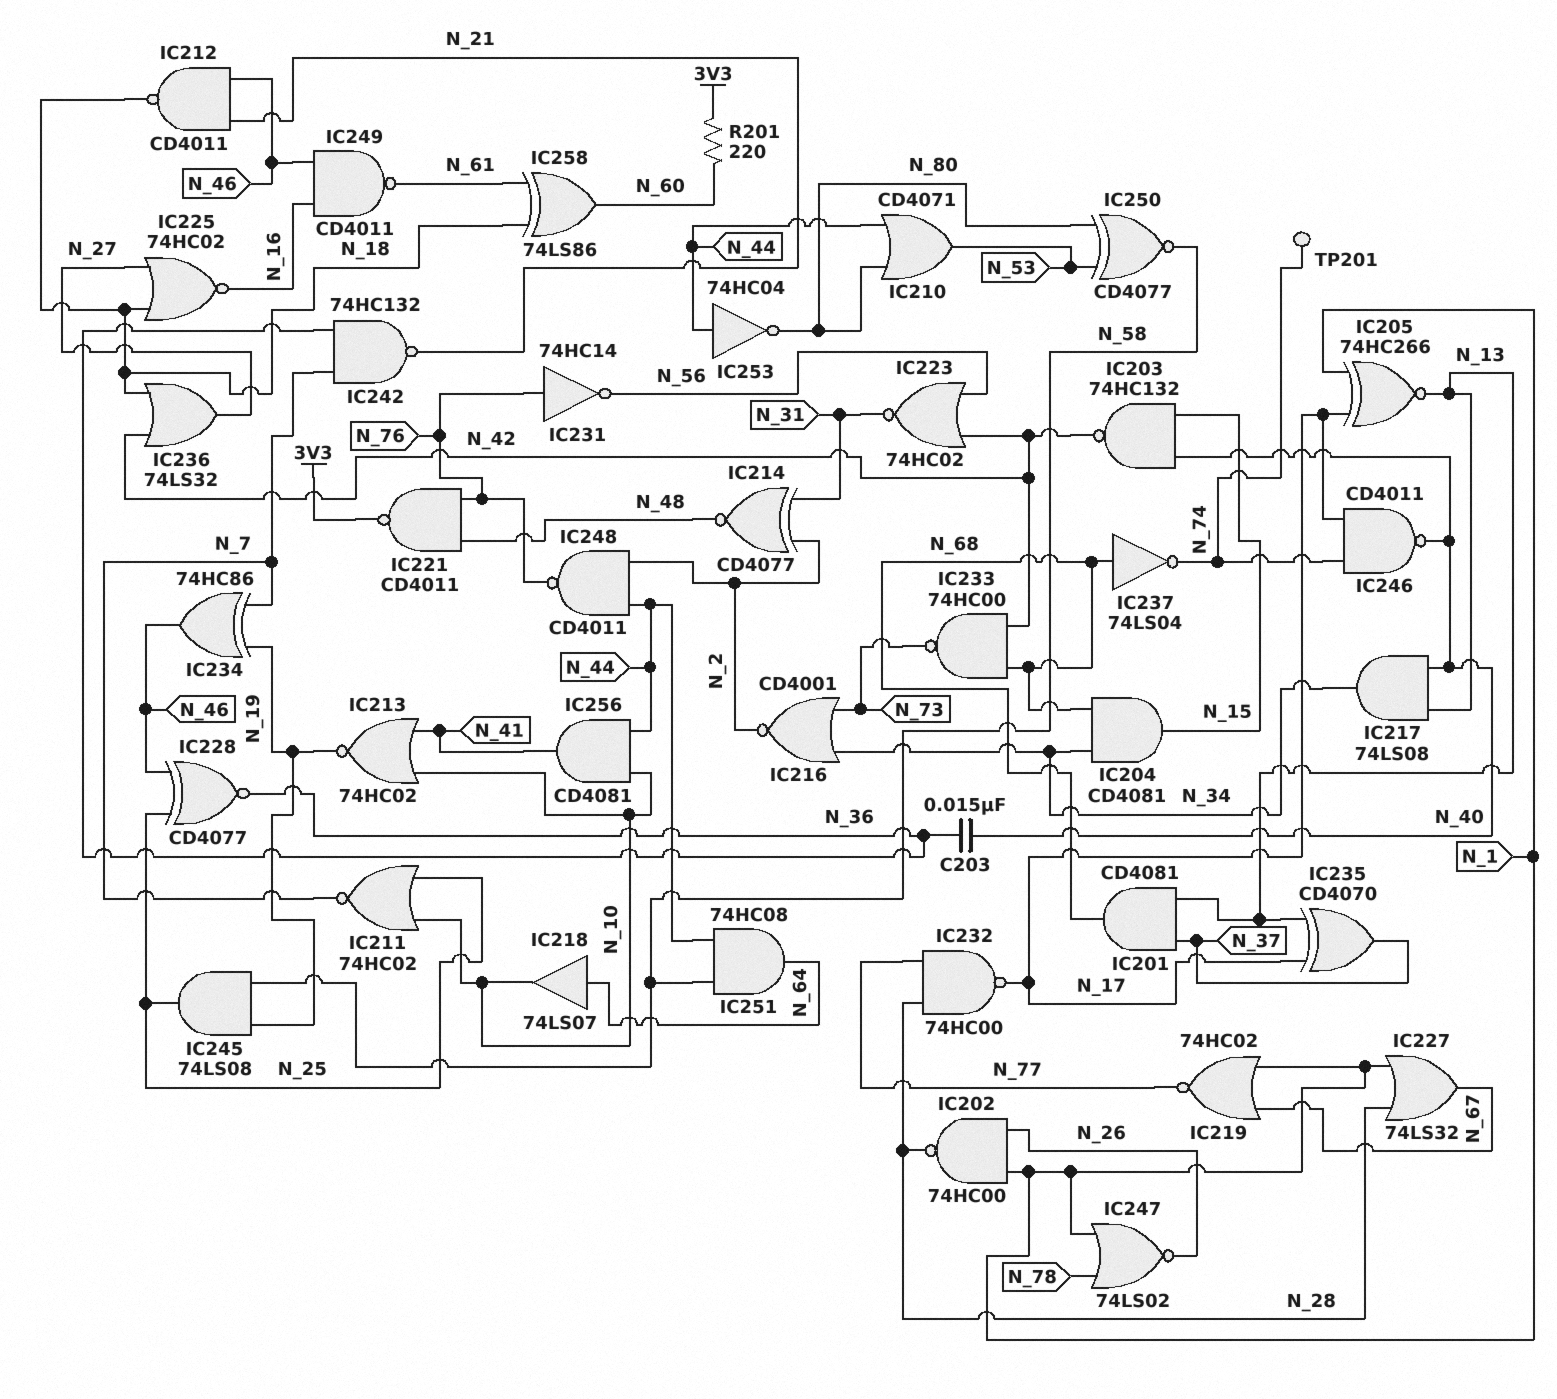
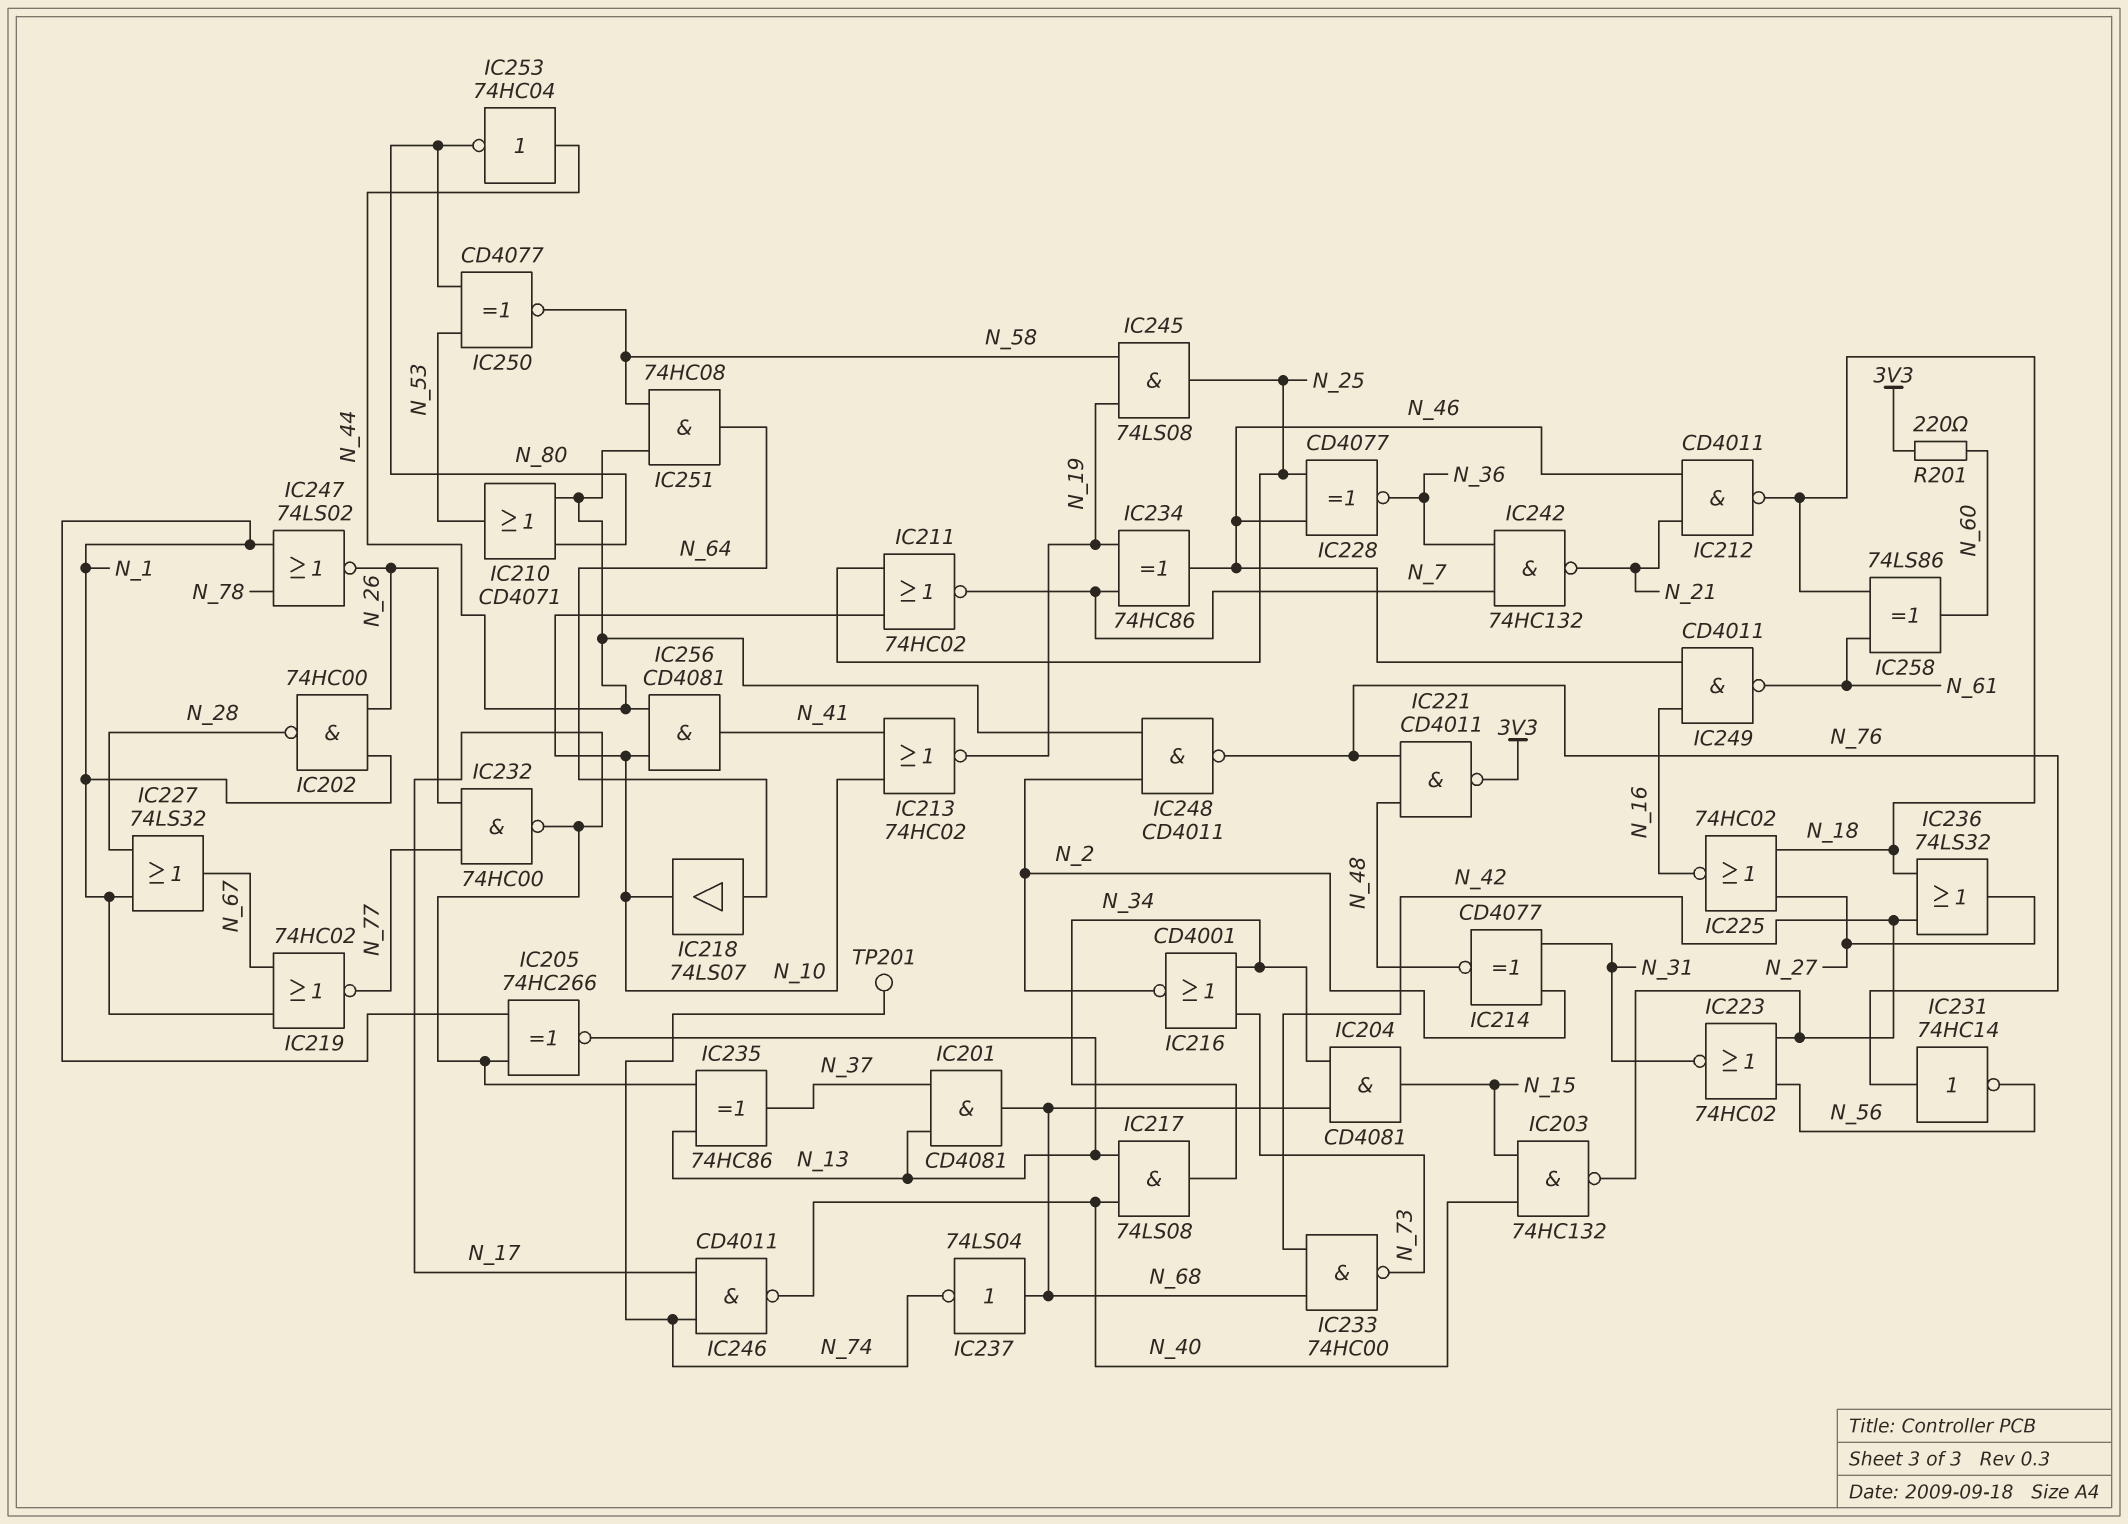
C203: 15nF (N_36, N_40) -> none
IC232: NAND 74HC00 (in N_28, in N_77, out N_17) -> NAND 74HC00 (in N_26, in N_77, out N_17)
IC235: XOR CD4070 (in N_13, in N_17, out N_37) -> XOR 74HC86 (in N_13, in N_17, out N_37)

